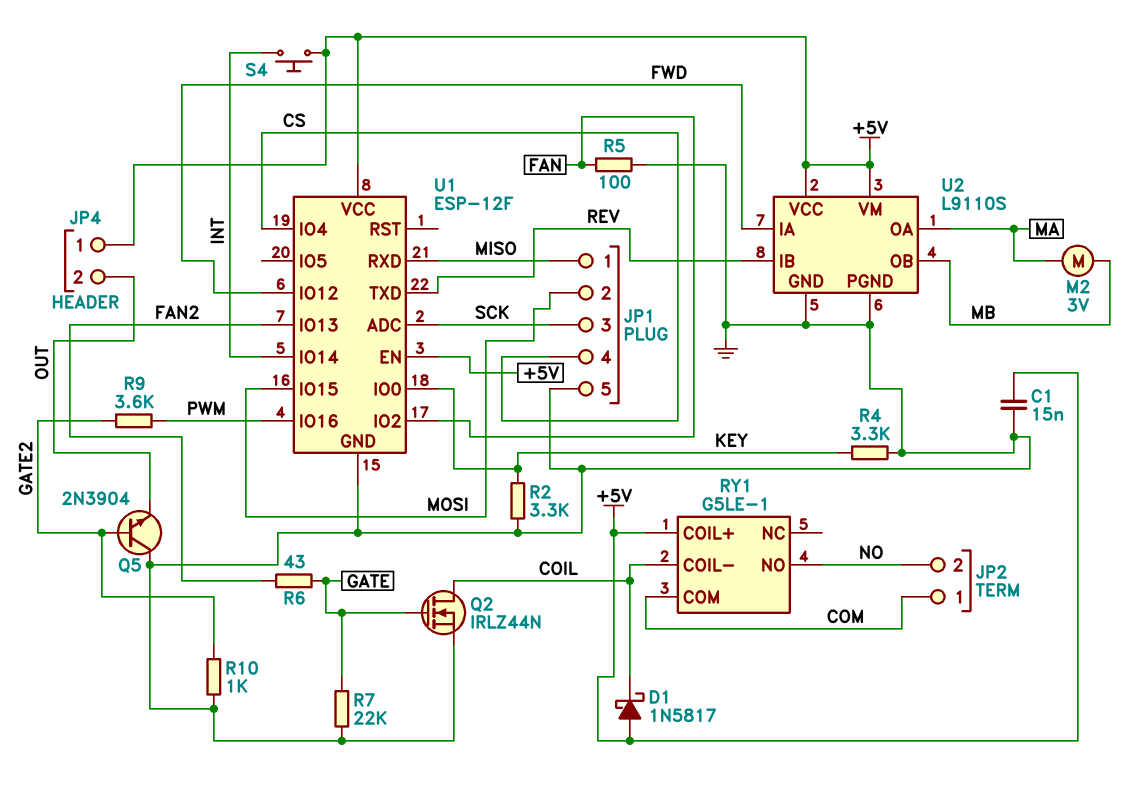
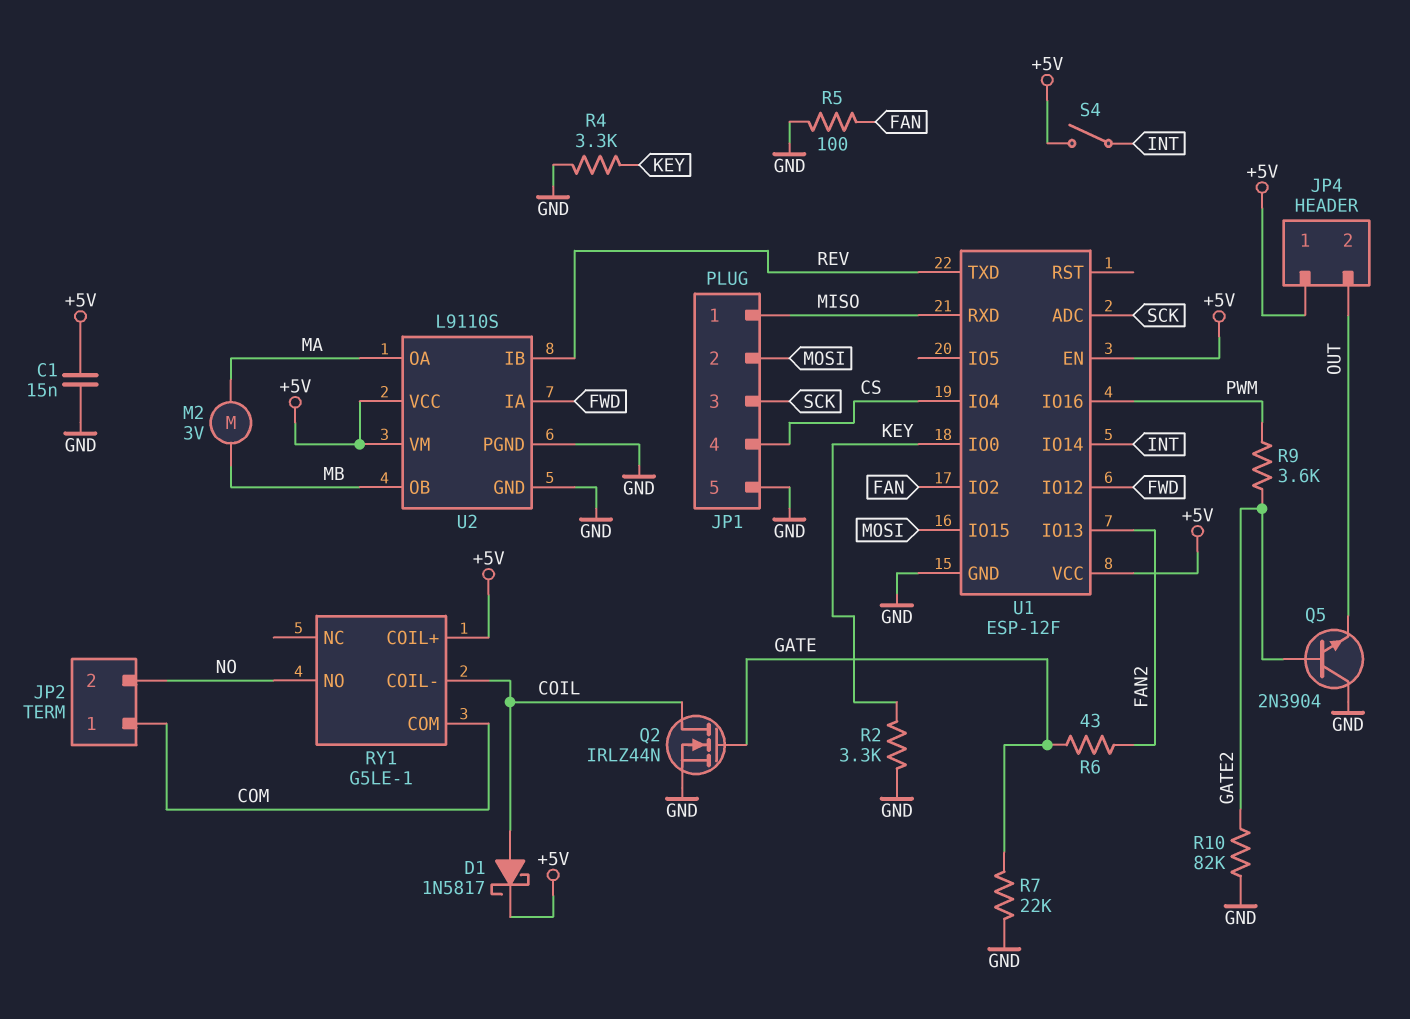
D1: schottky 1N5817 (A +5V, K COIL) -> schottky 1N5817 (A COIL, K +5V)
R10: 1k (GATE2, GND) -> 82k (GATE2, GND)
S4: button (+5V, INT) -> switch (+5V, INT)

